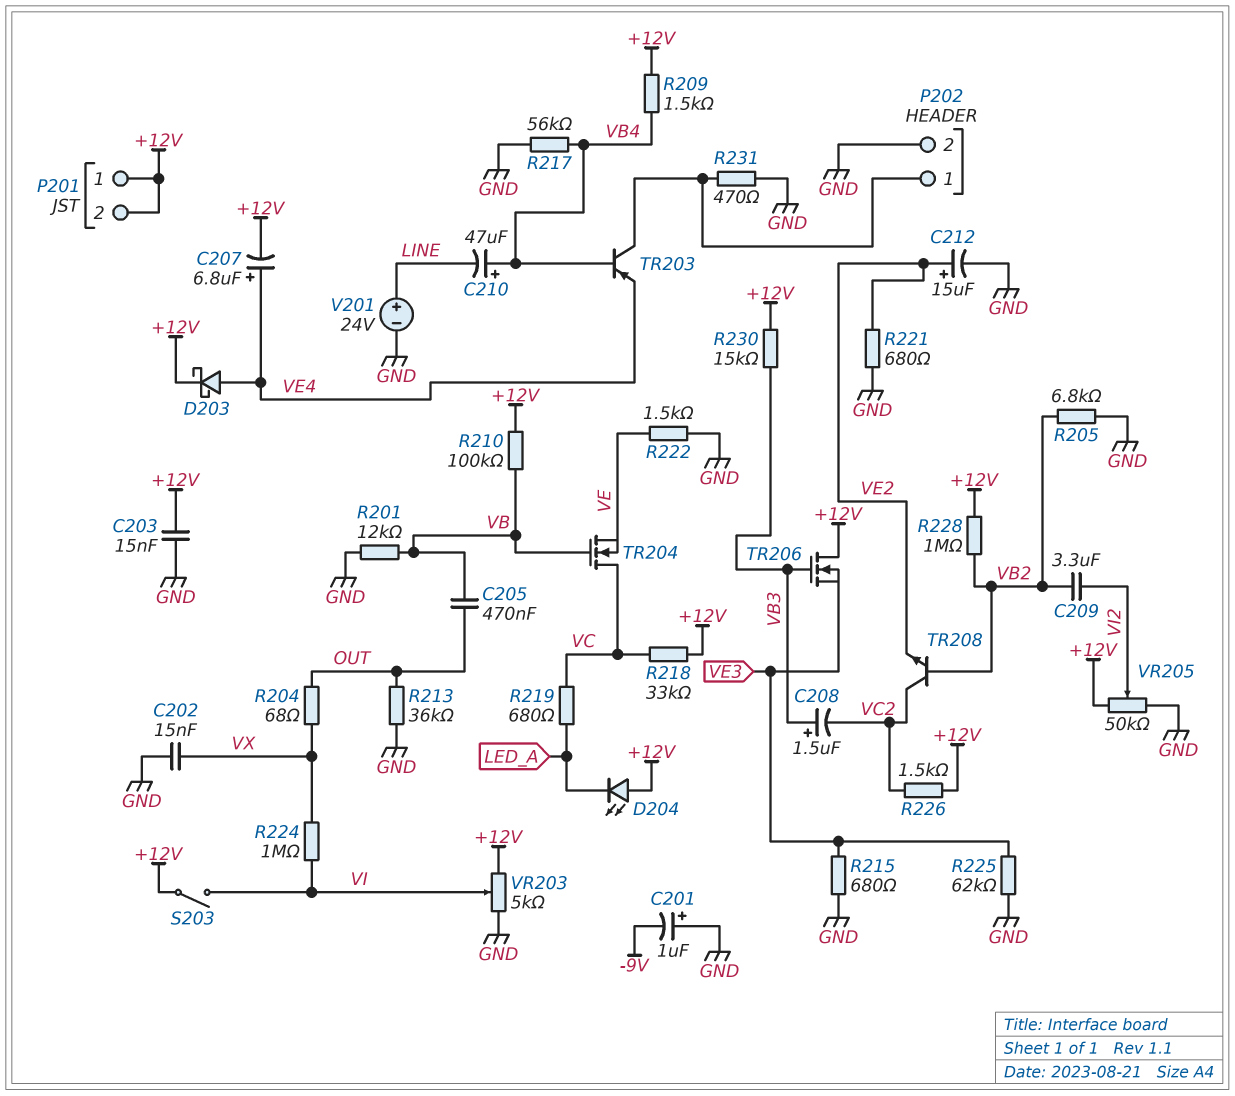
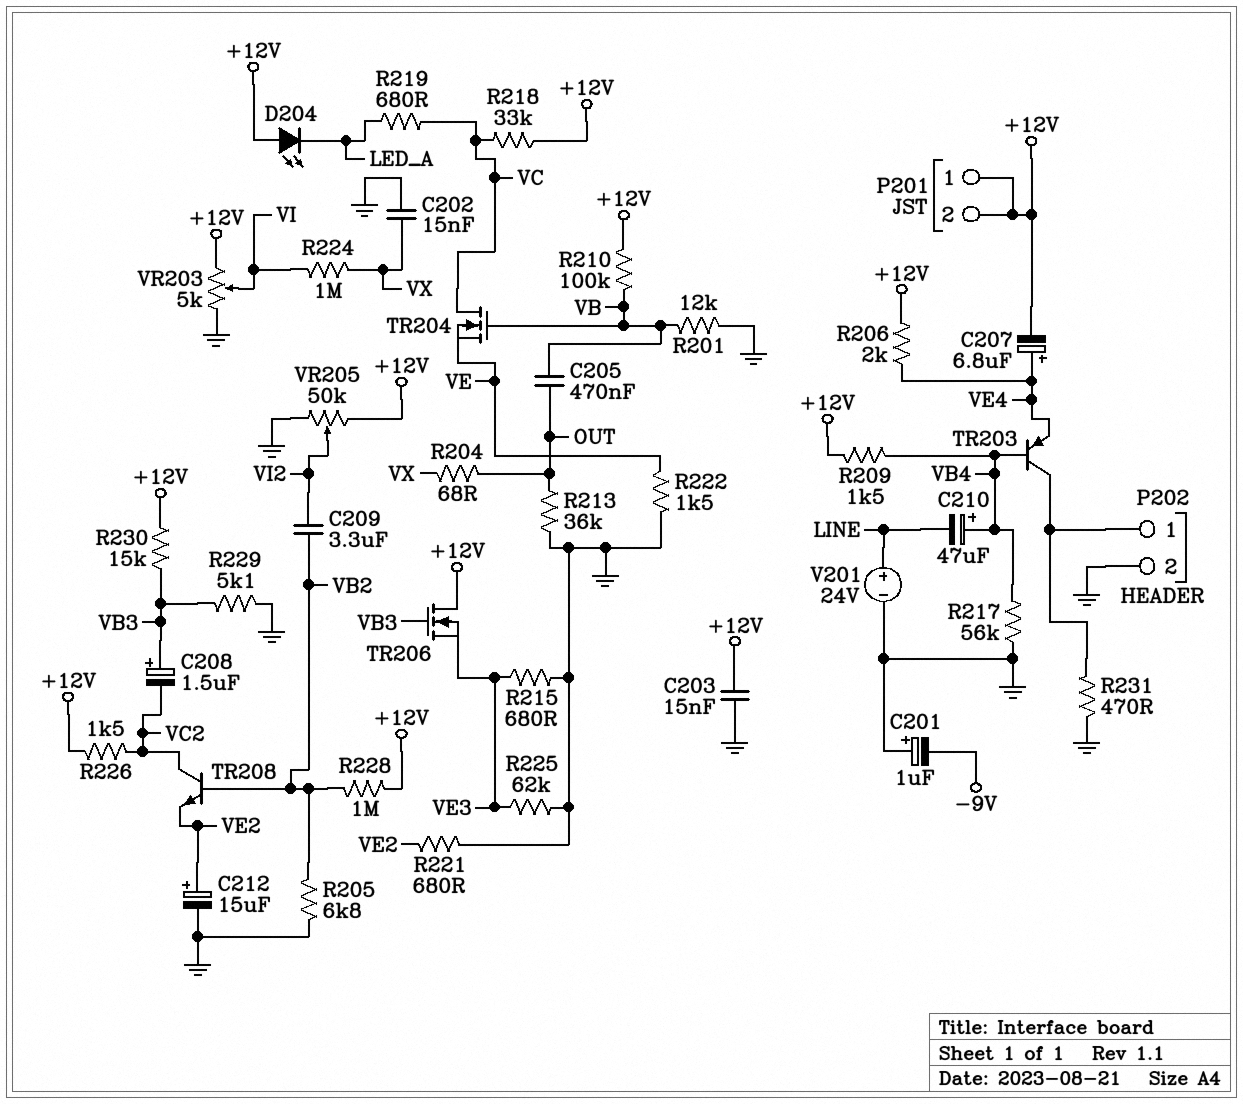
D203: schottky (A VE4, K +12V) -> none
R206: none -> 2k (+12V, VE4)
R229: none -> 5.1k (GND, VB3)
S203: switch (+12V, VI) -> none

